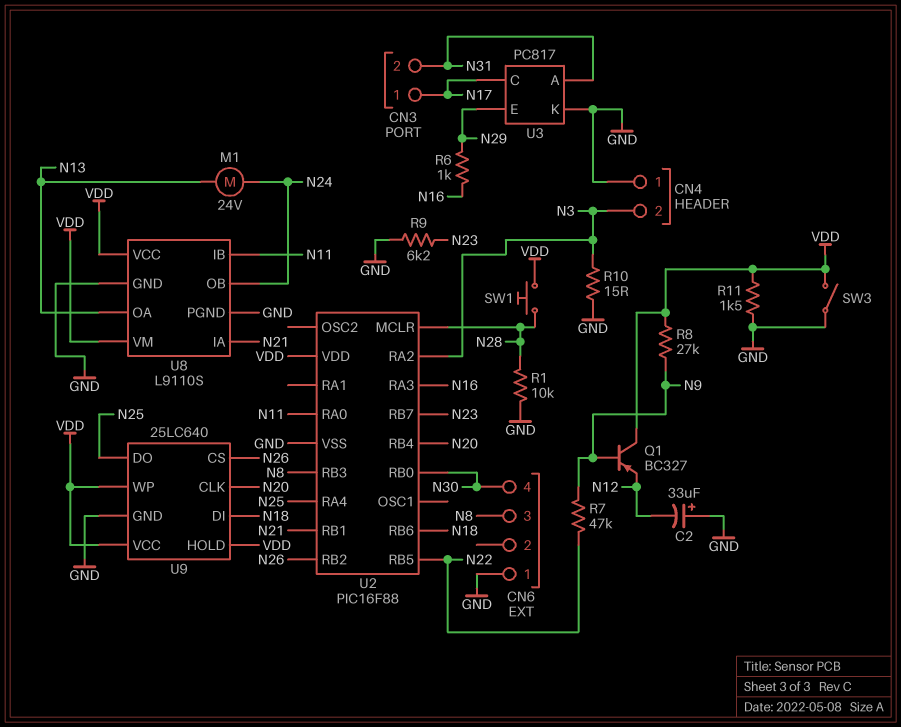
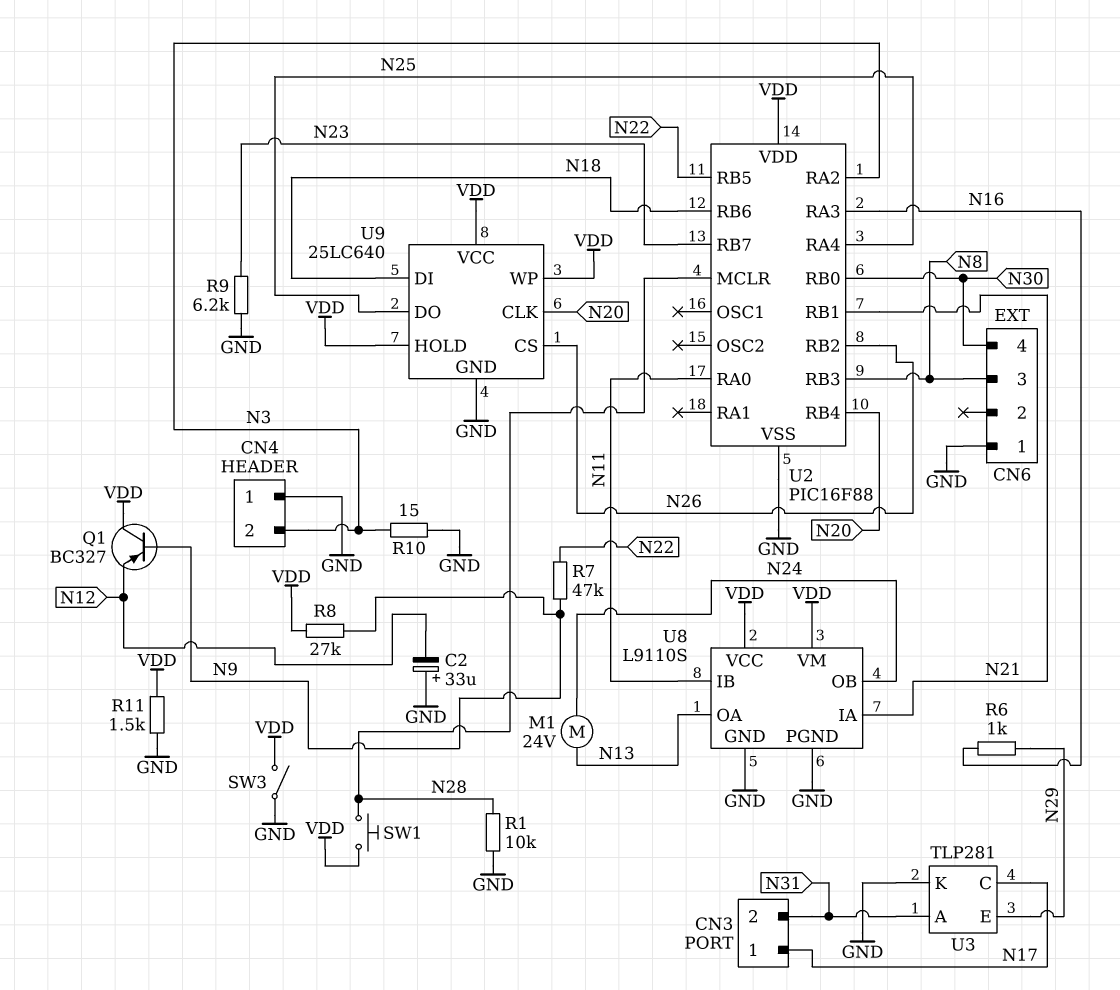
U3: PC817 -> TLP281

